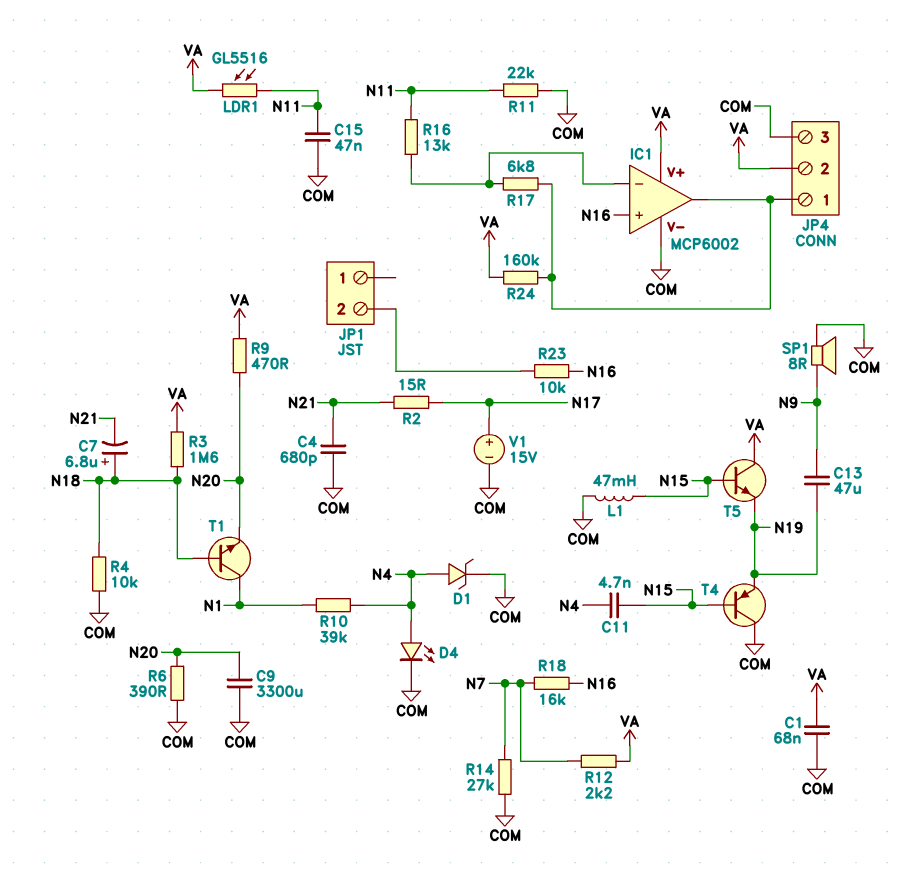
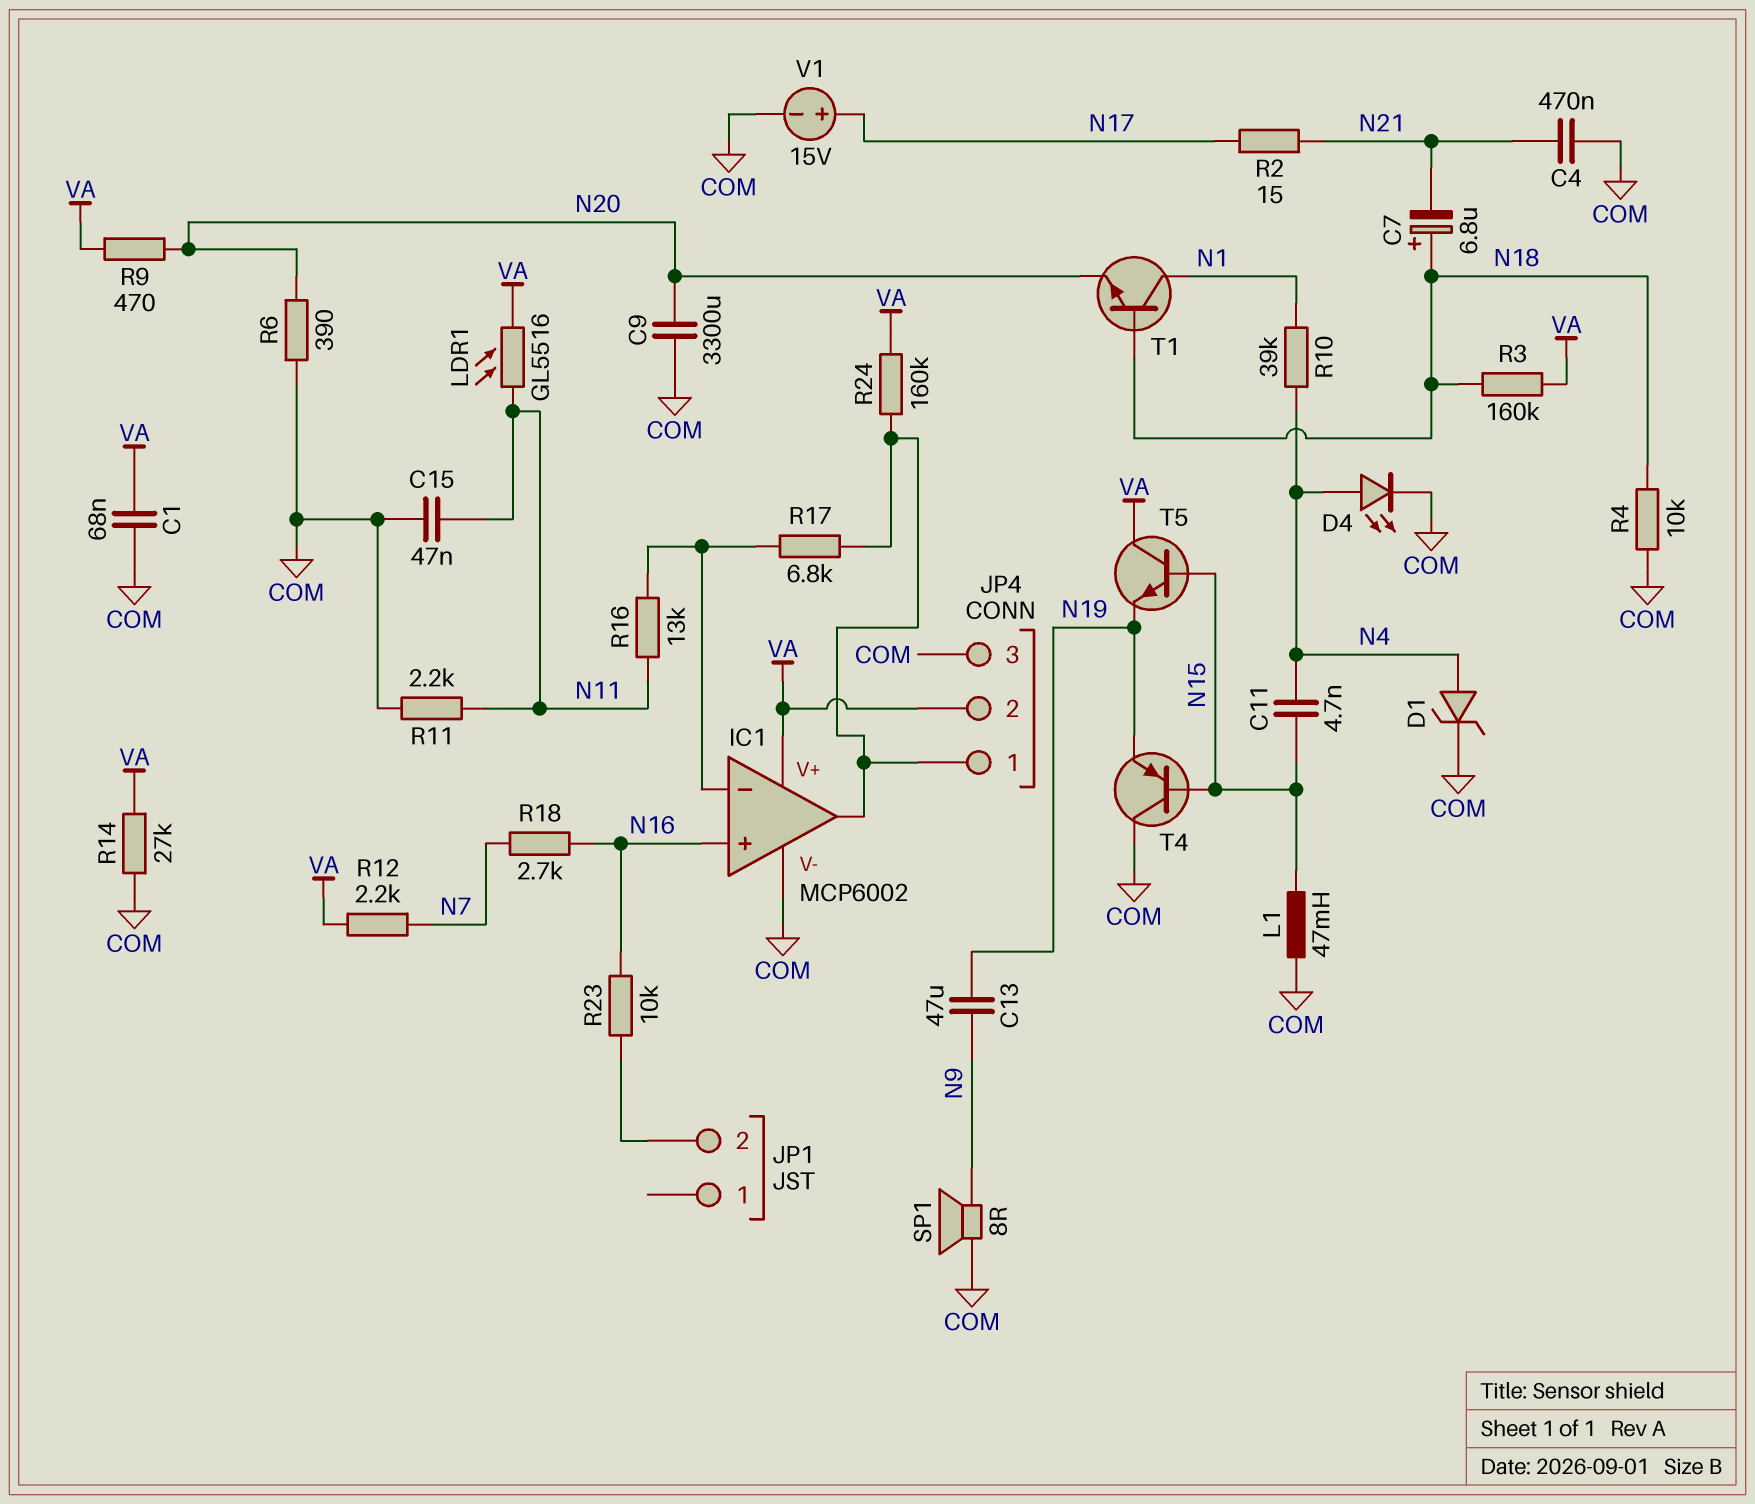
C4: 680pF (COM, N21) -> 470nF (COM, N21)
R3: 1.6M (N18, VA) -> 160k (N18, VA)
R11: 22k (COM, N11) -> 2.2k (COM, N11)
R14: 27k (COM, N7) -> 27k (COM, VA)
R18: 16k (N7, N16) -> 2.7k (N7, N16)

